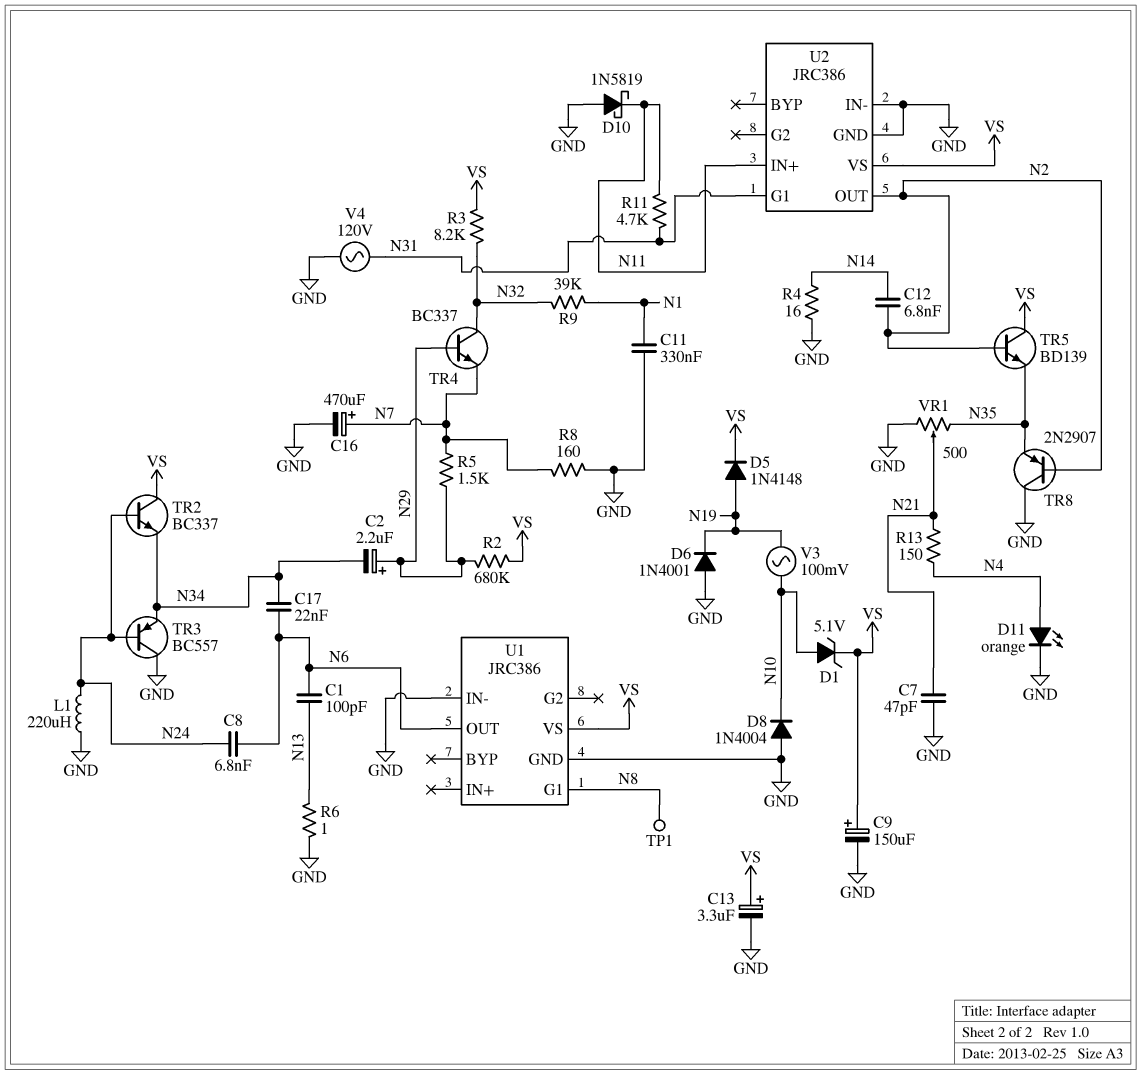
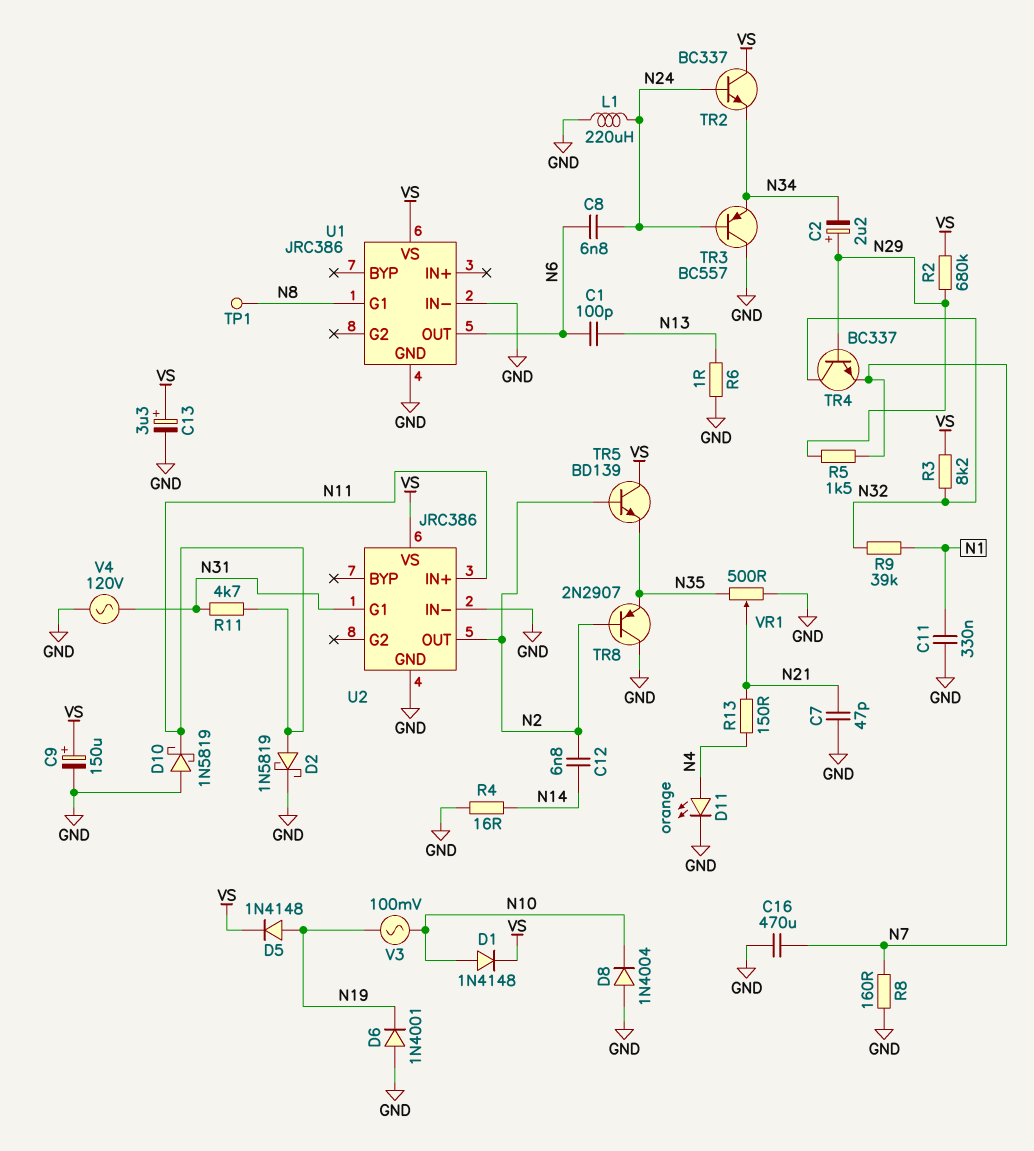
C16: 470uF (plus N7, minus GND) -> 470uF (GND, N7)
C17: 22nF (N6, N34) -> none
D1: zener 5.1V (A N10, K VS) -> diode 1N4148 (A N10, K VS)
D2: none -> schottky 1N5819 (A N11, K GND)

